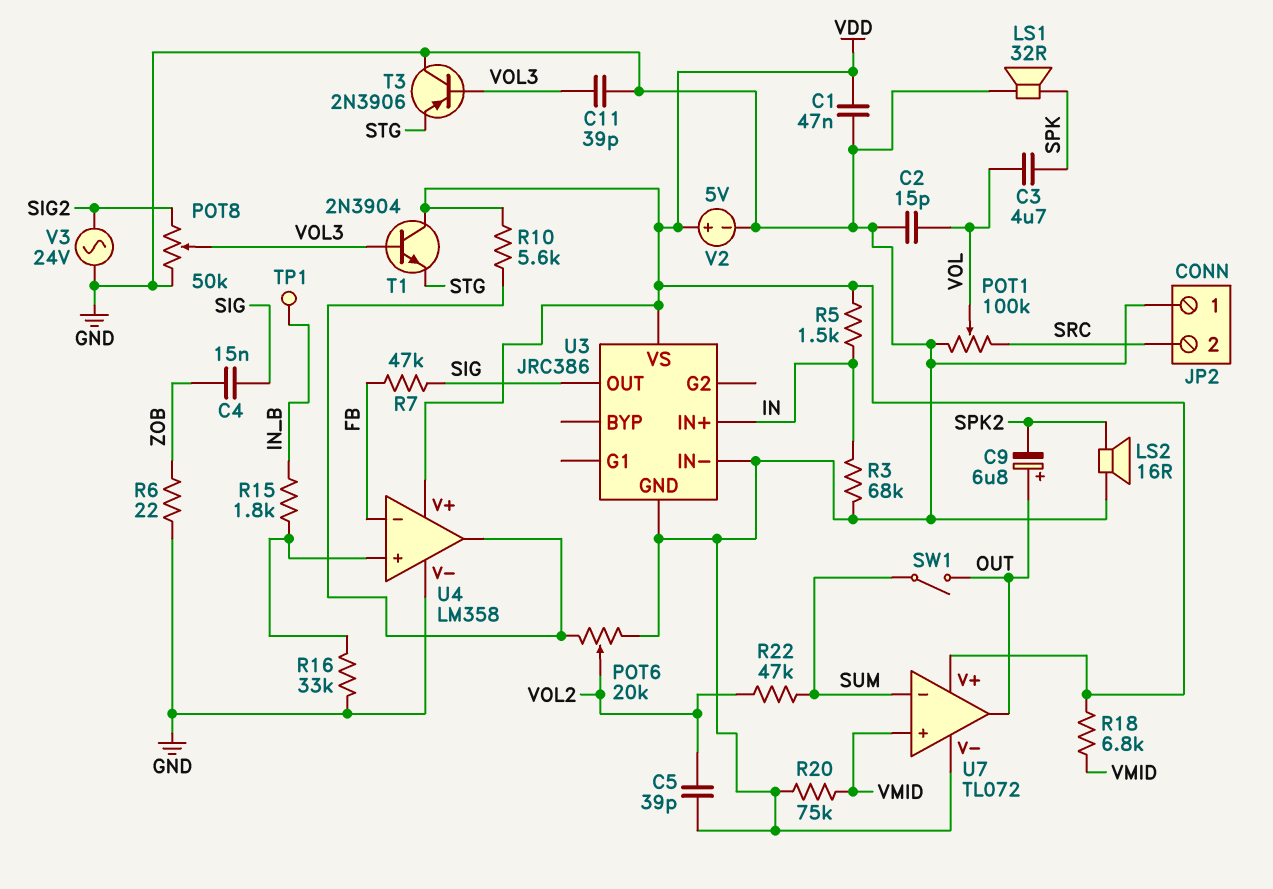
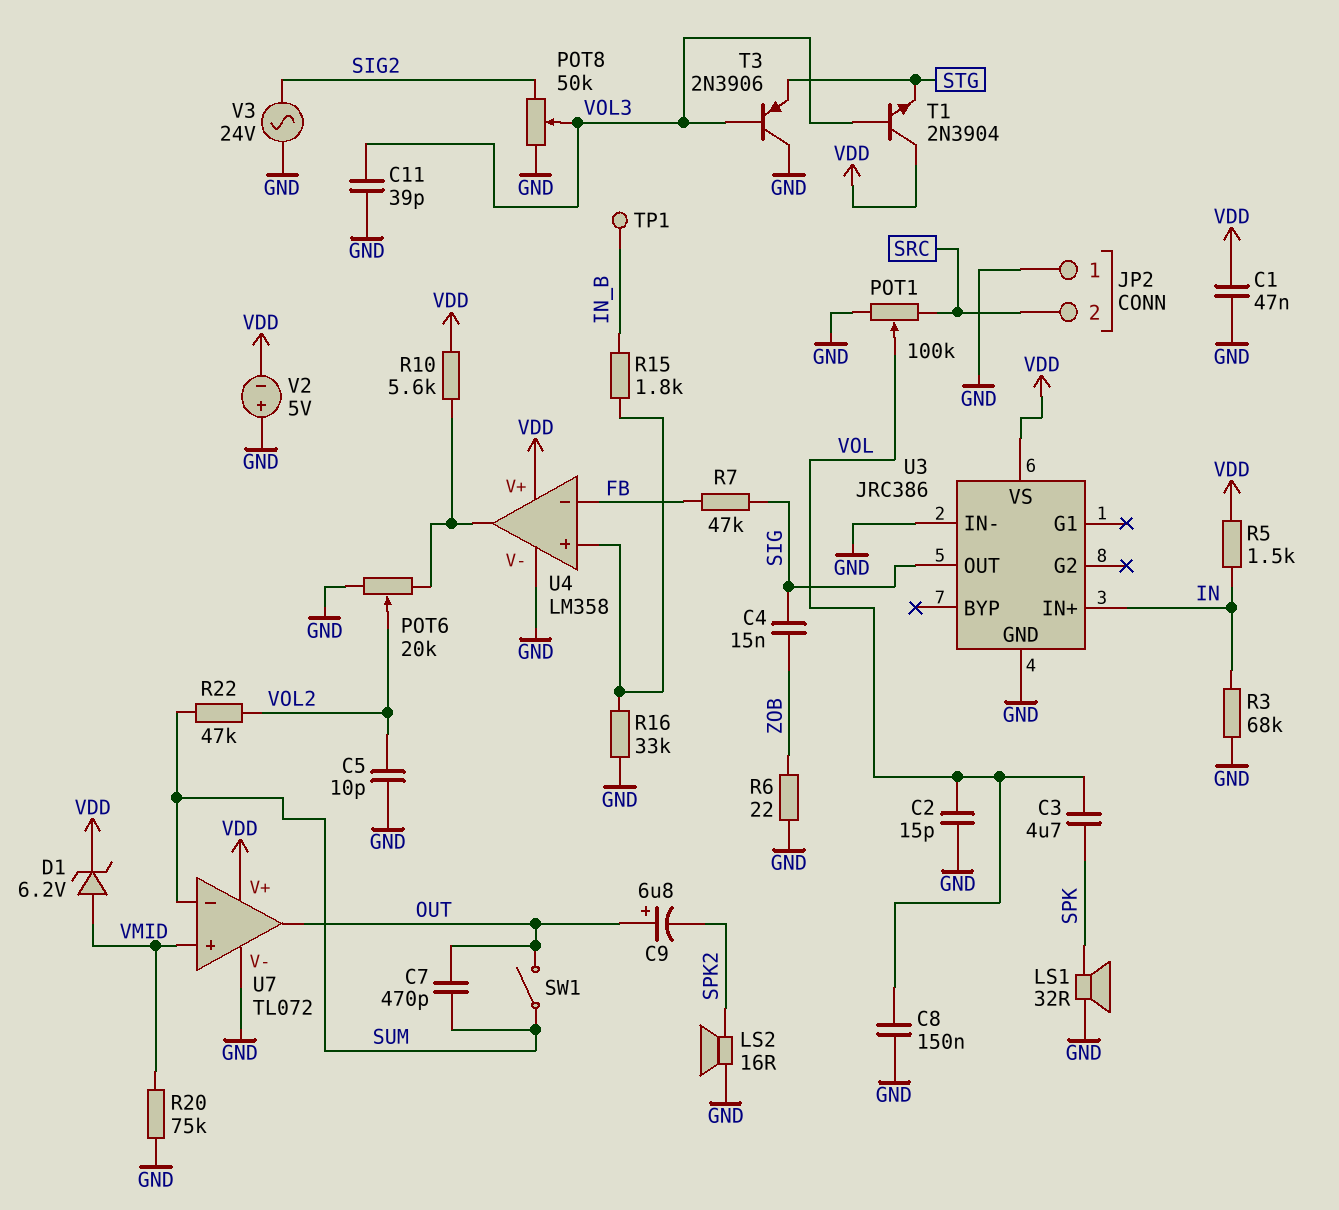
C5: 39pF (GND, VOL2) -> 10pF (GND, VOL2)
C7: none -> 470pF (OUT, SUM)
C8: none -> 150nF (GND, VOL)
D1: none -> zener 6.2V (A VMID, K VDD)
R18: 6.8k (VDD, VMID) -> none
V2: 5V (plus VDD, minus GND) -> 5V (plus GND, minus VDD)

